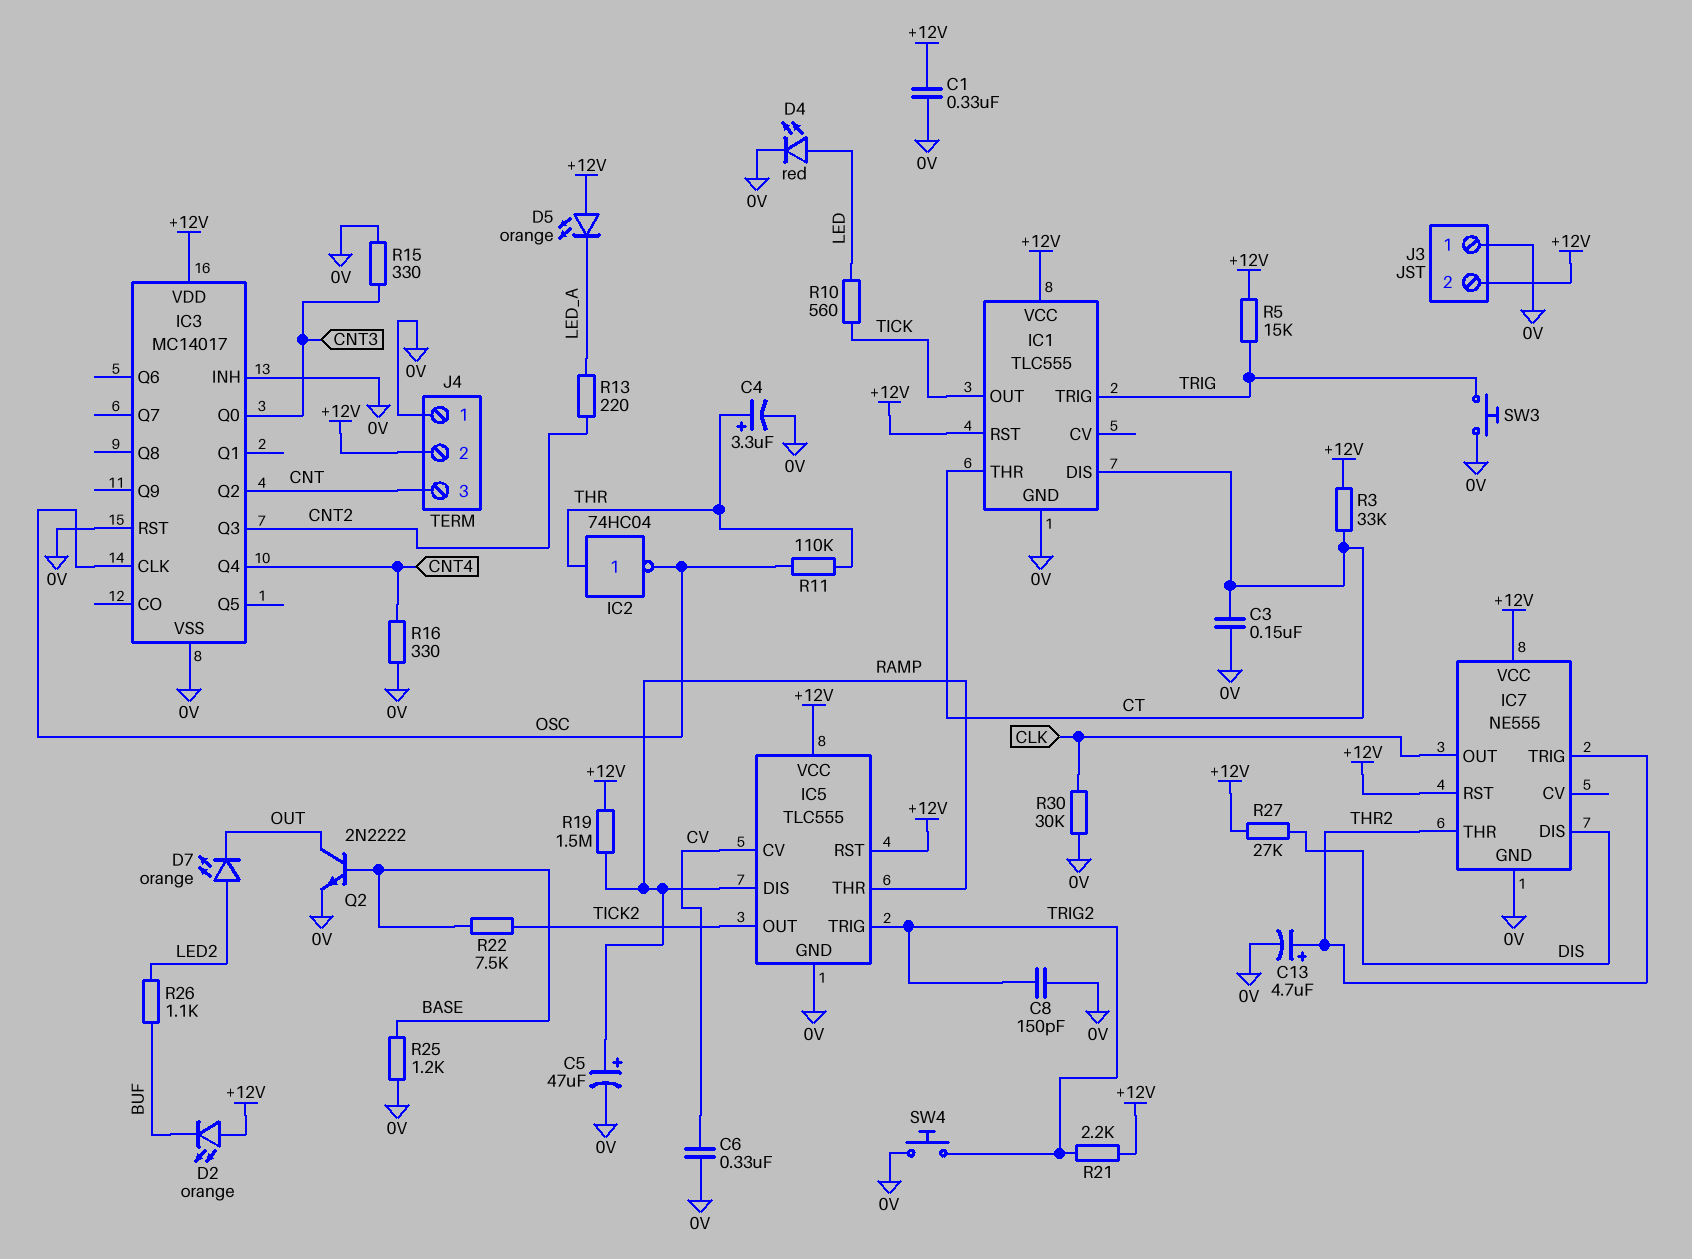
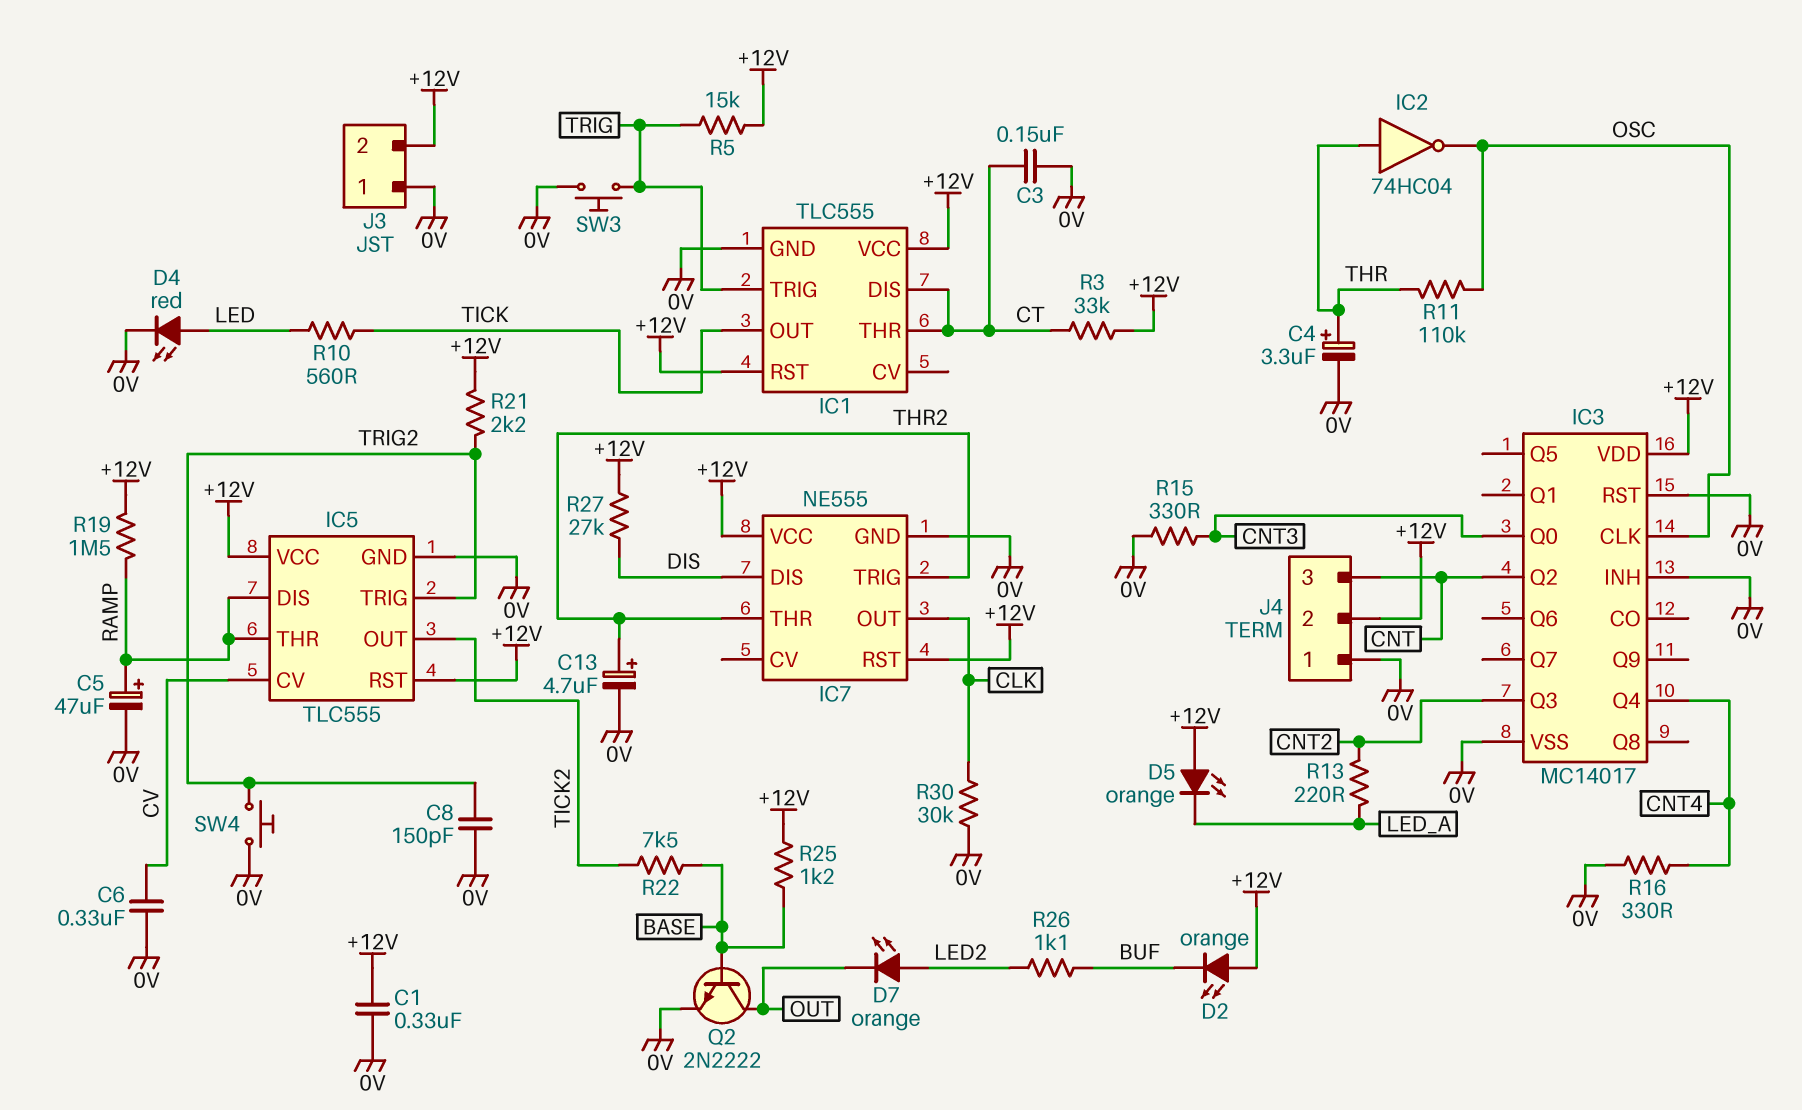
R25: 1.2k (0V, BASE) -> 1.2k (+12V, BASE)

